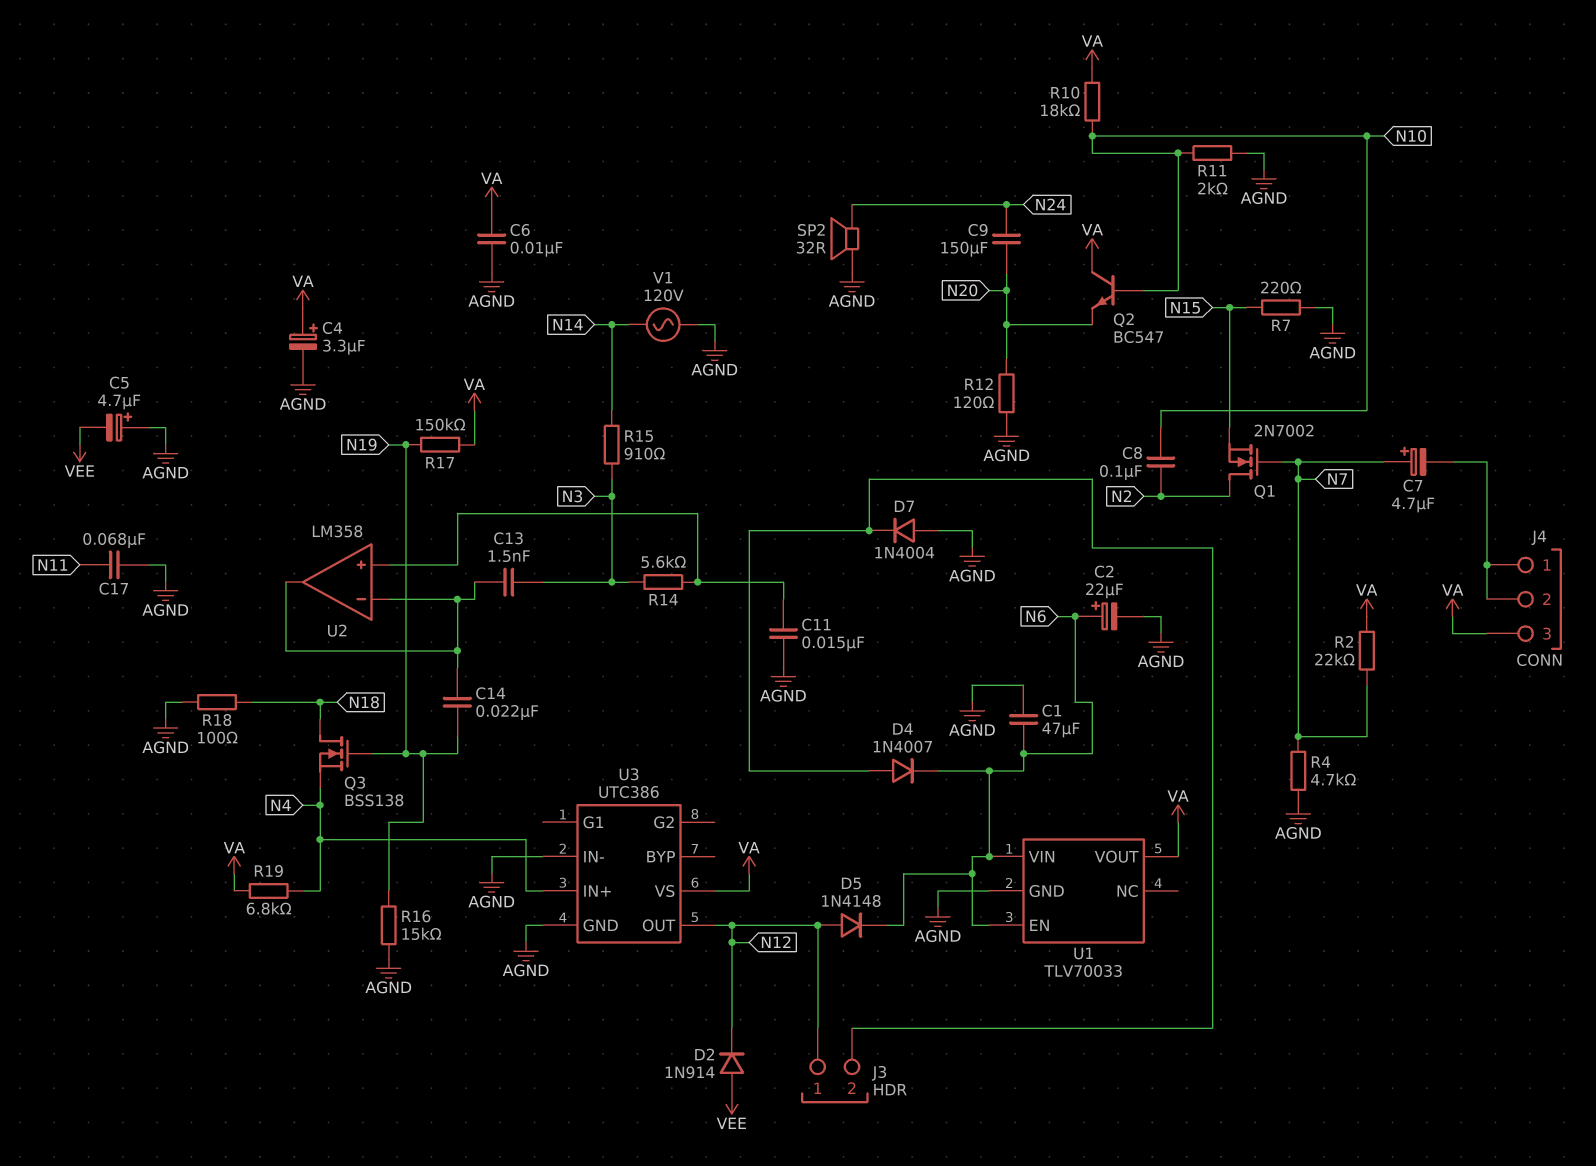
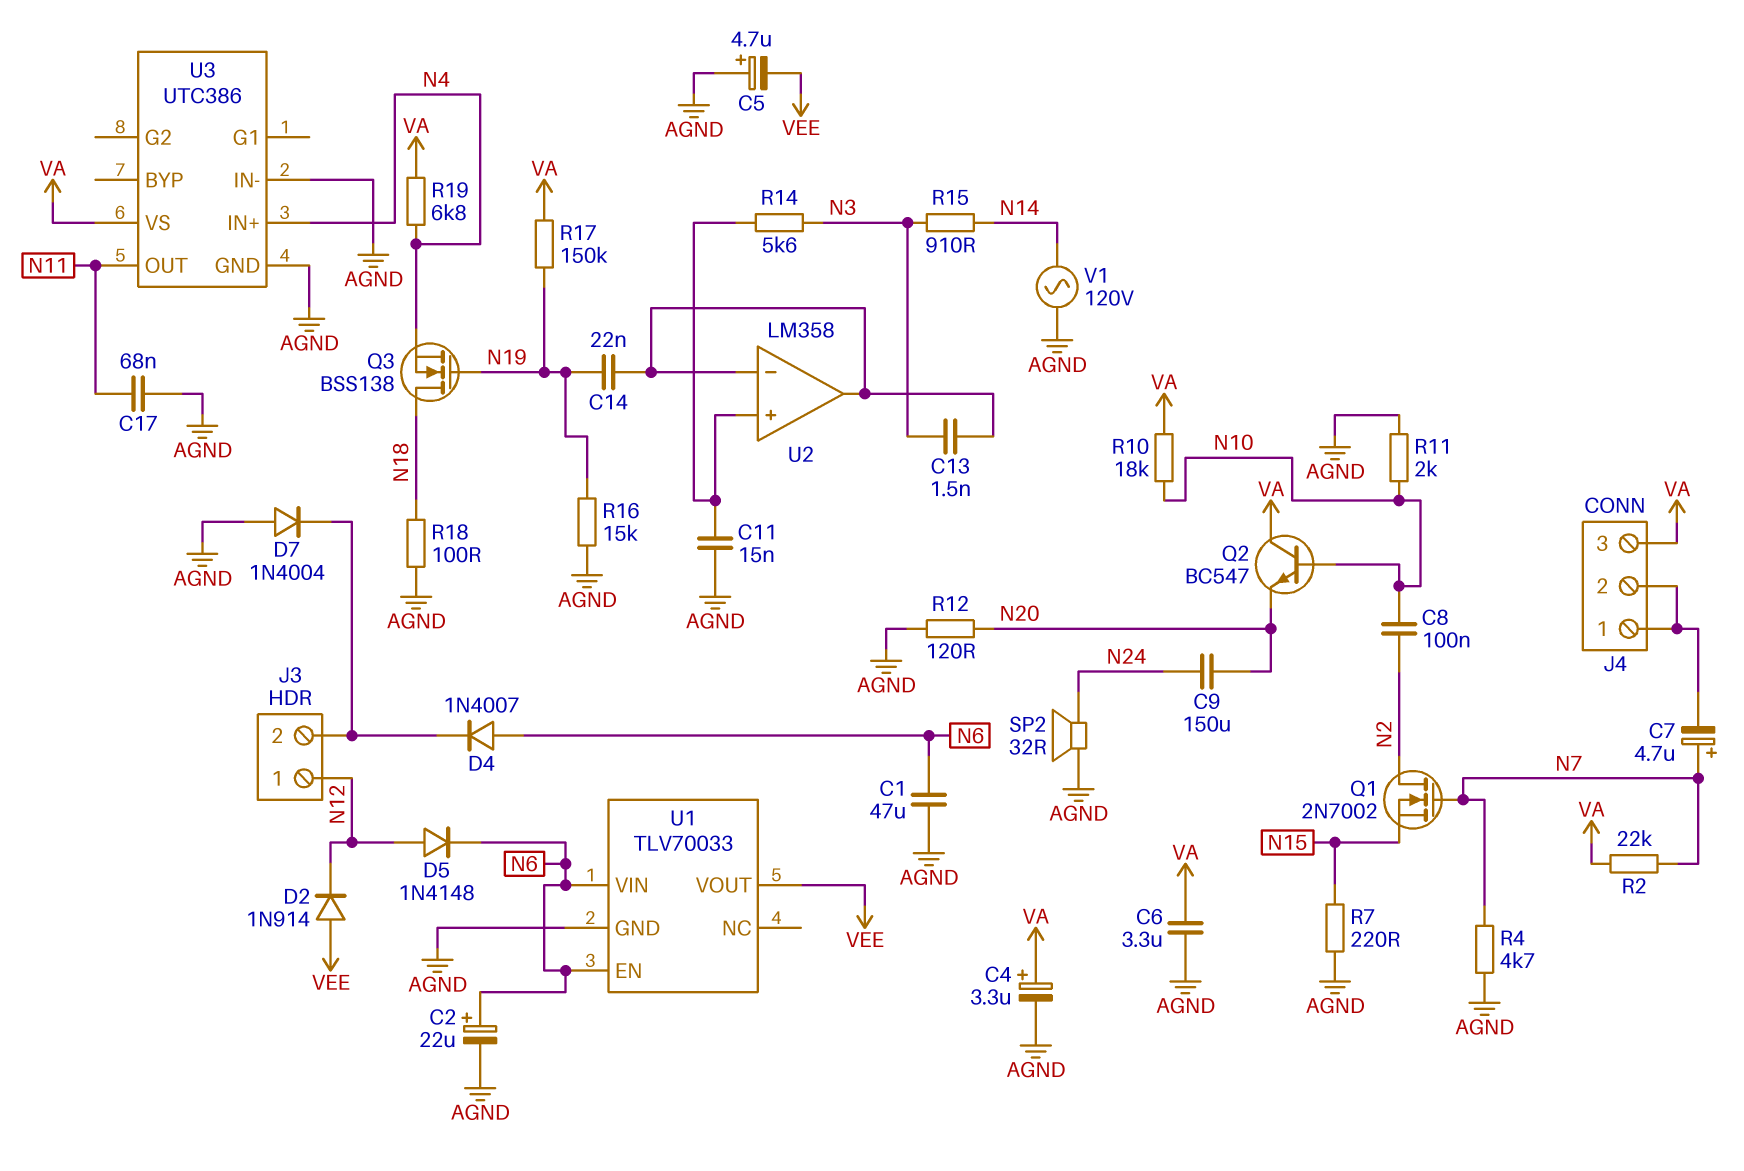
C6: 10nF (AGND, VA) -> 3.3uF (AGND, VA)
D4: diode 1N4007 (A J3/2, K N6) -> diode 1N4007 (A N6, K J3/2)
U1 pin VOUT: VA -> VEE
U3 pin OUT: N12 -> N11

